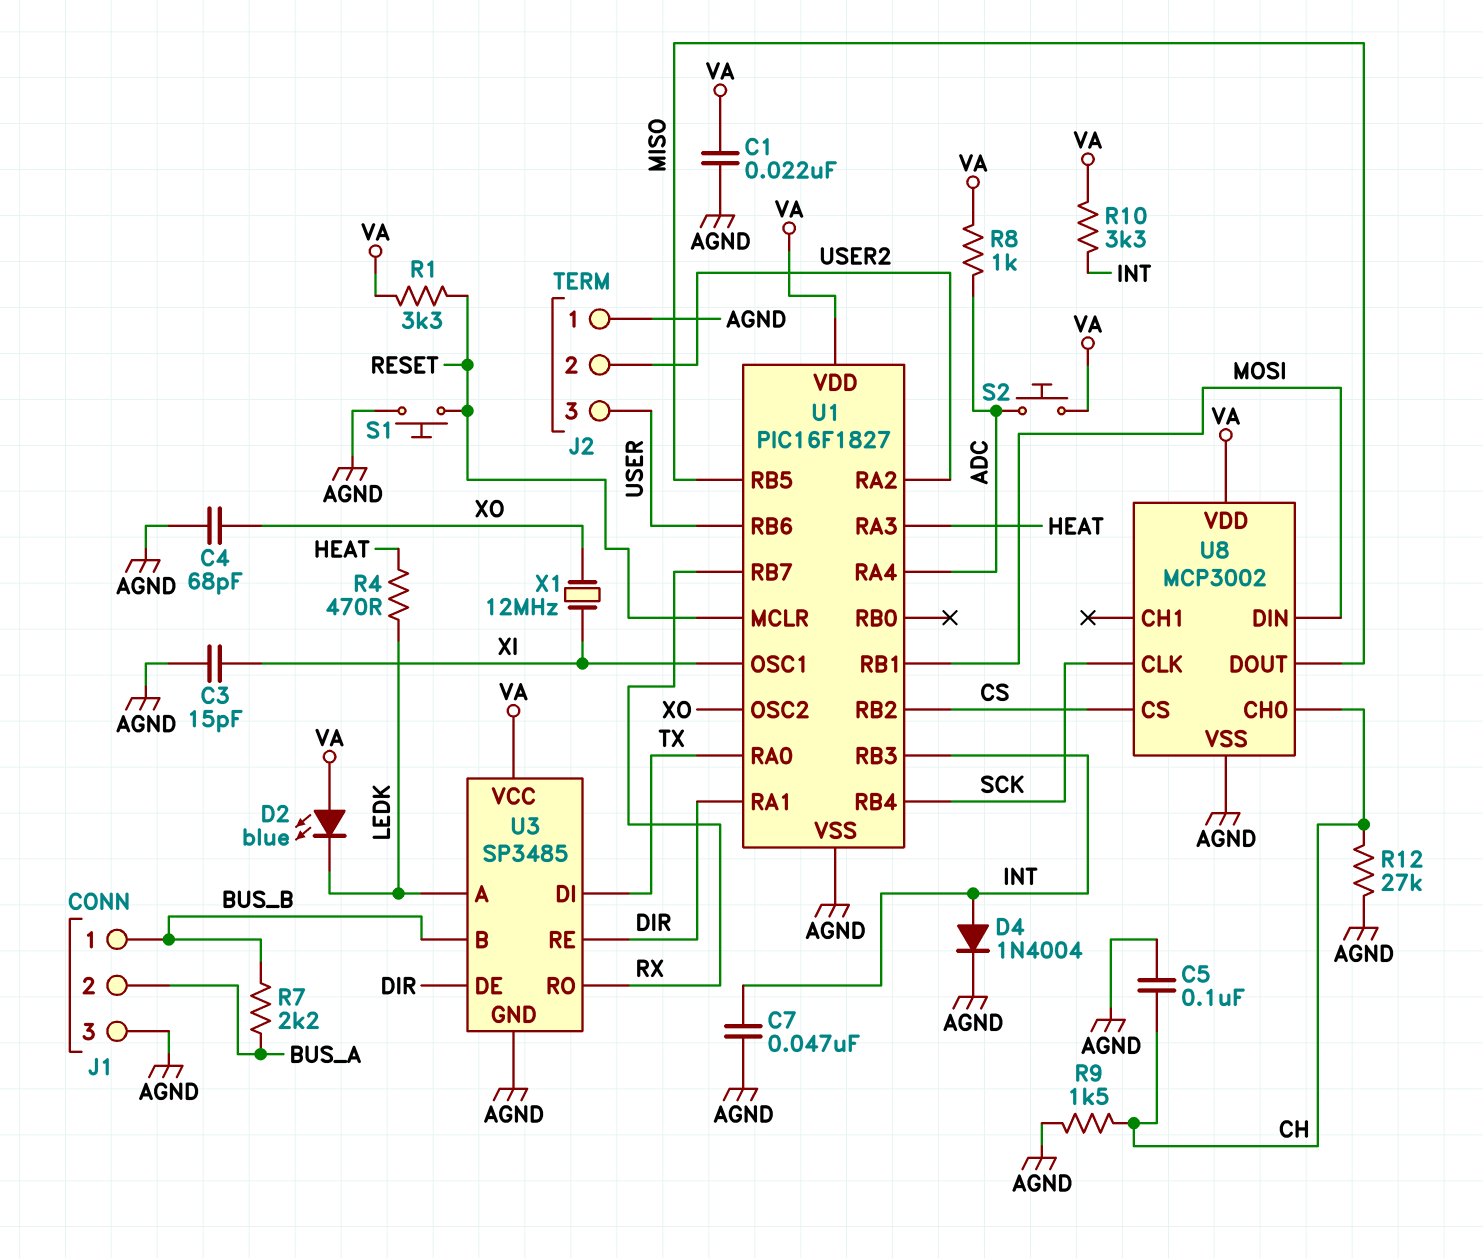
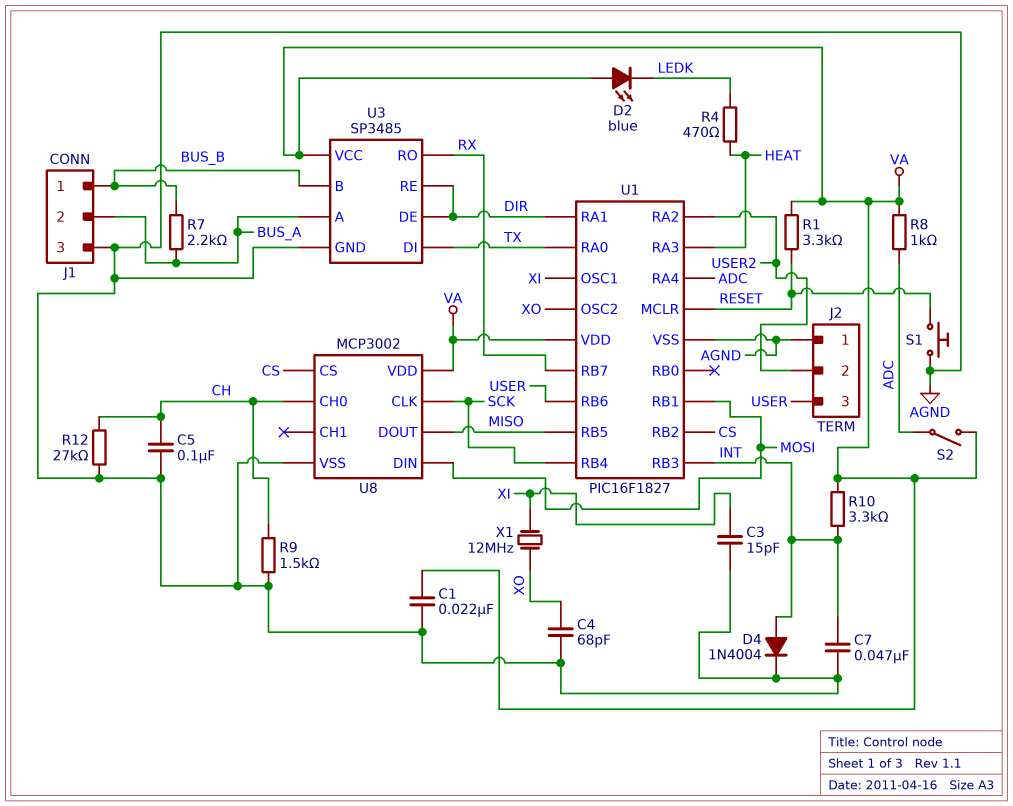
S2: button (ADC, VA) -> switch (ADC, VA)
U3 pin A: LEDK -> BUS_A

